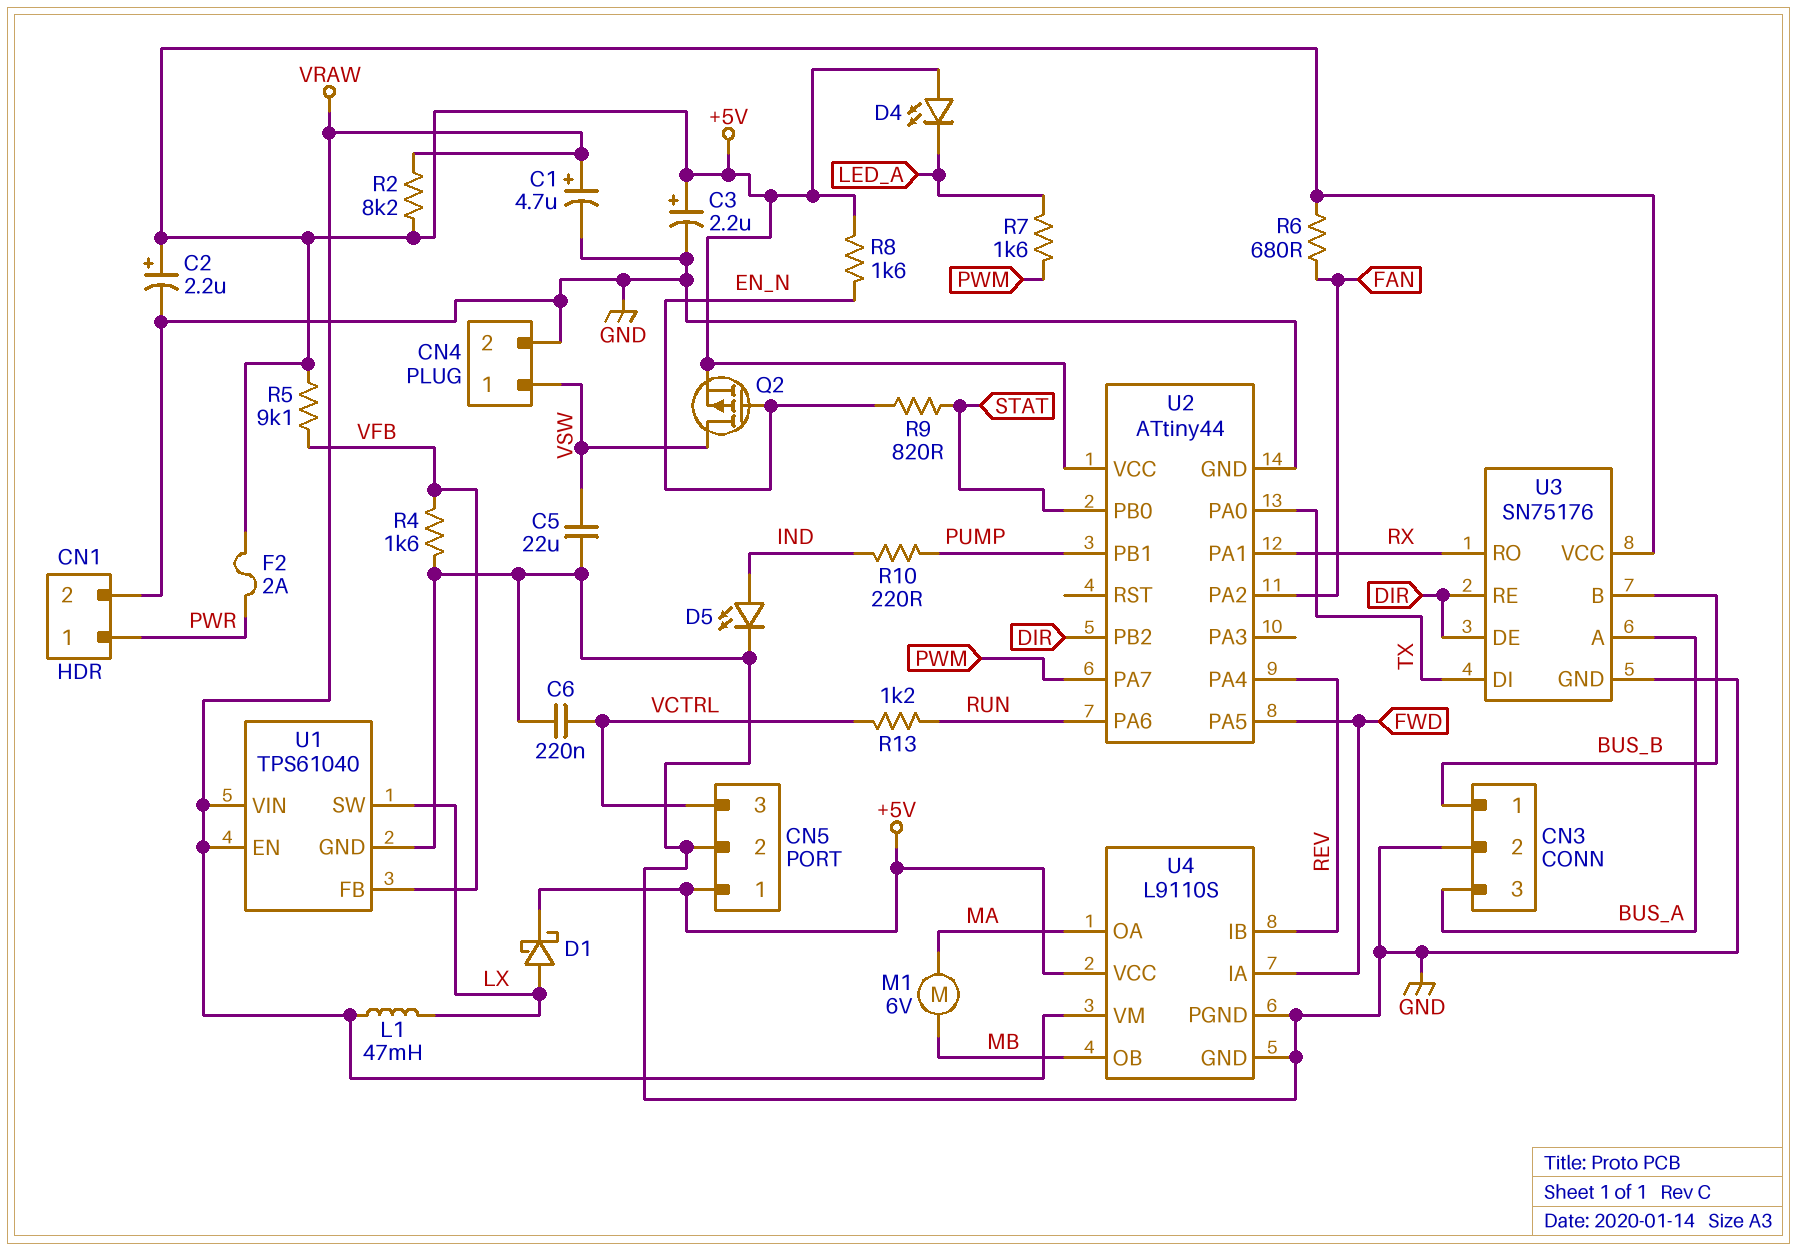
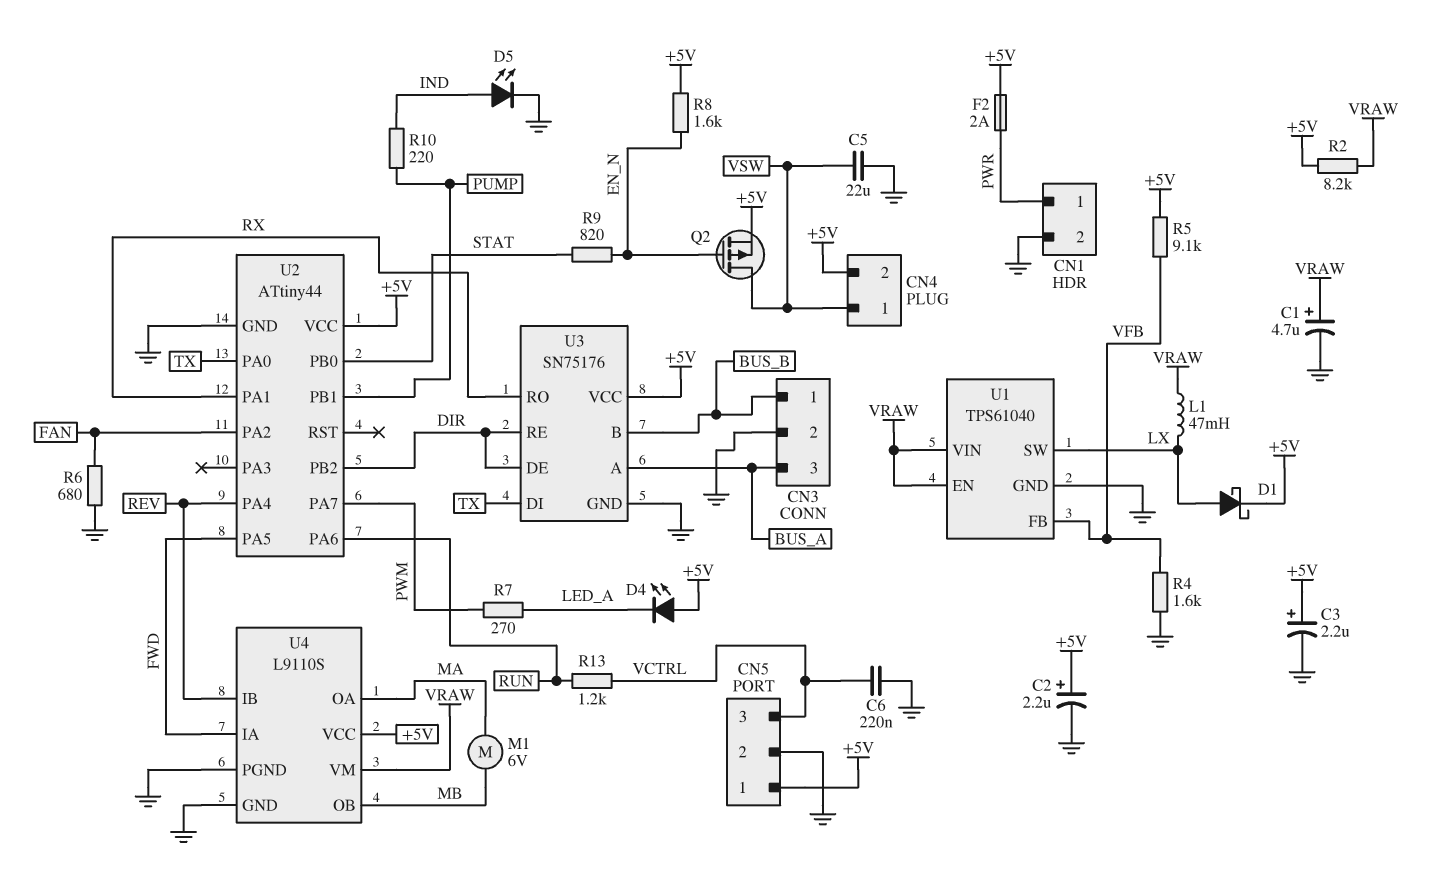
CN4 pin 2: GND -> +5V
R6: 680 (+5V, FAN) -> 680 (FAN, GND)
R7: 1.6k (LED_A, PWM) -> 270 (LED_A, PWM)

